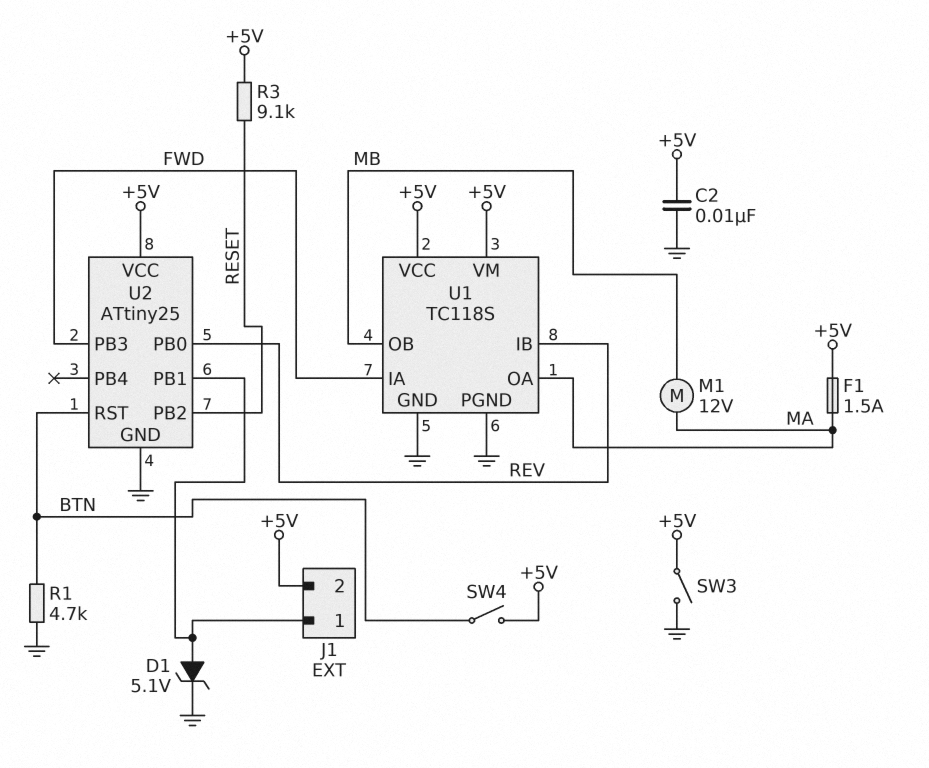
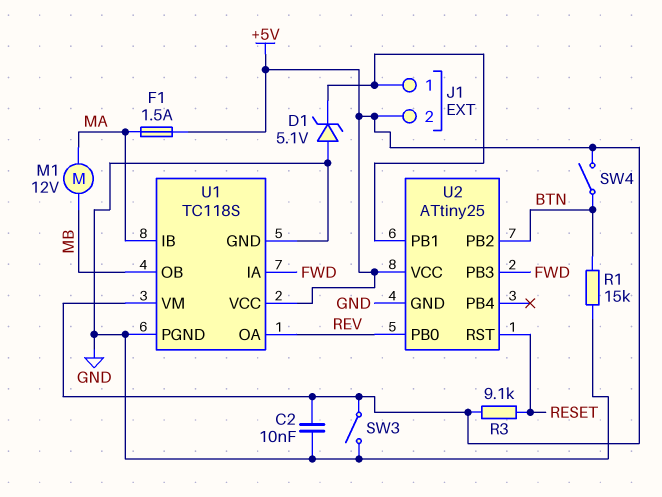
D1: zener 5.1V (A J1/1, K GND) -> zener 5.1V (A GND, K J1/1)
R1: 4.7k (BTN, GND) -> 15k (BTN, GND)
U1 pin IB: REV -> MA
U1 pin OA: MA -> REV
U2 pin PB2: RESET -> BTN
U2 pin RST: BTN -> RESET

